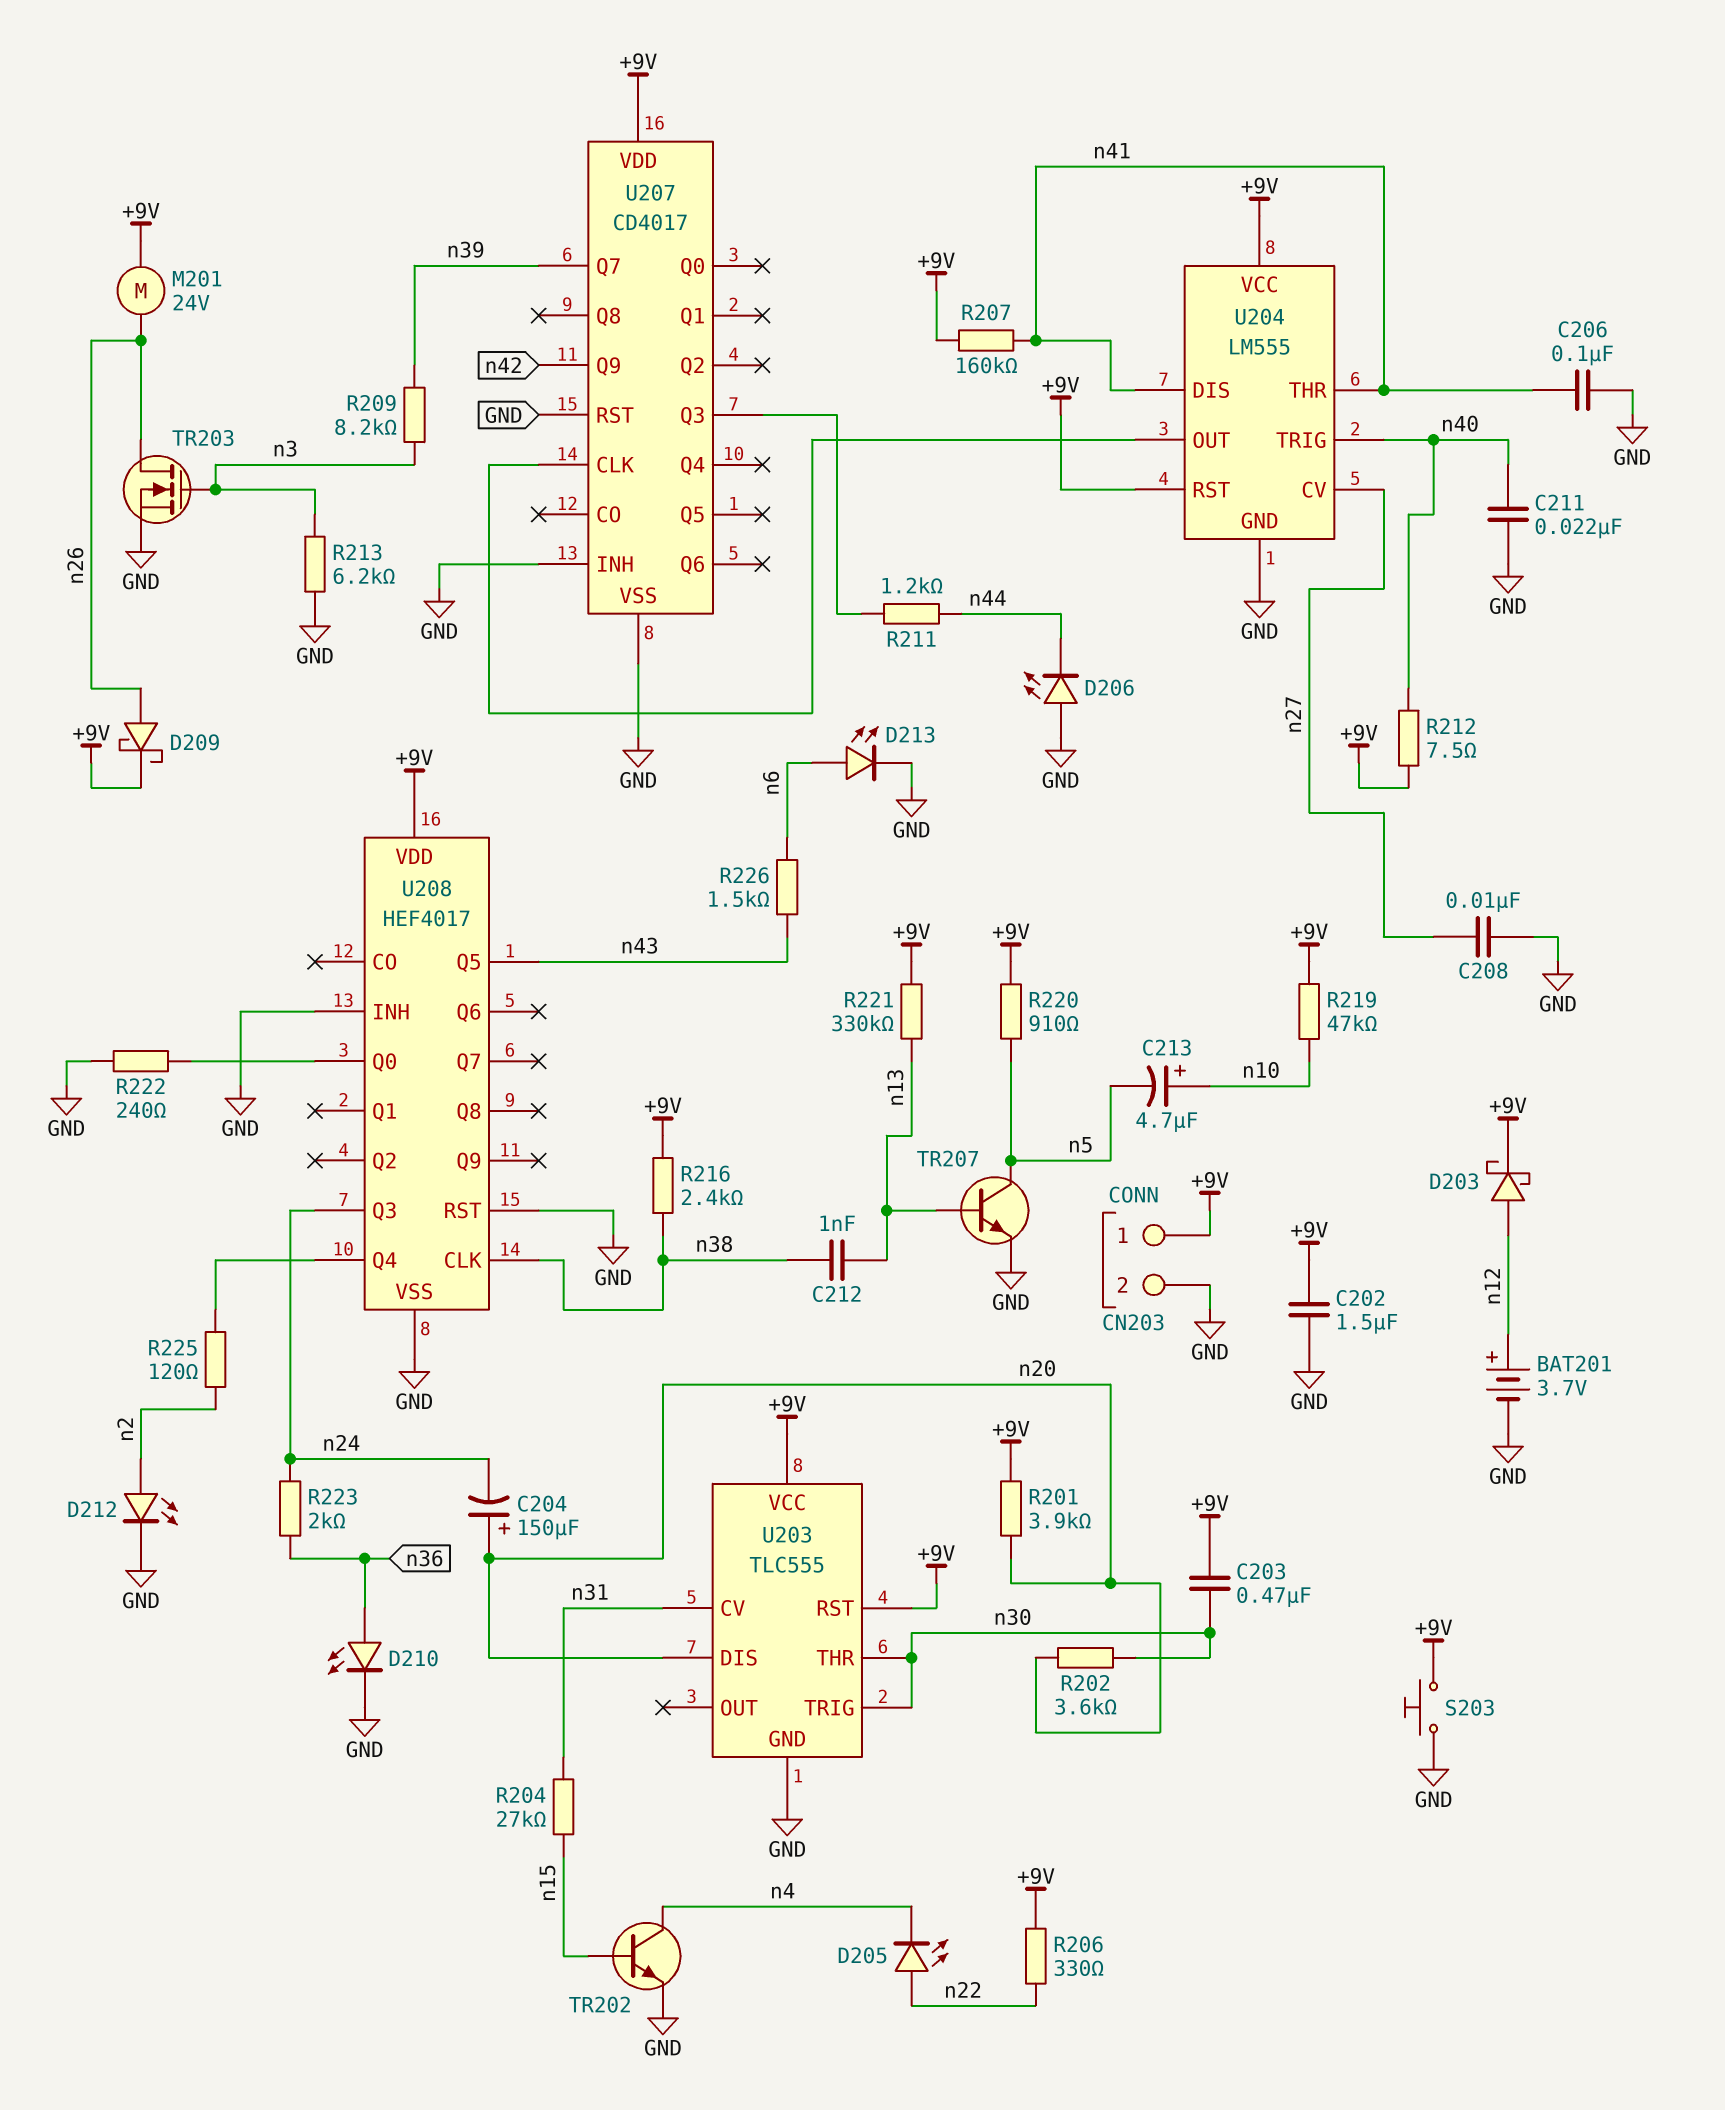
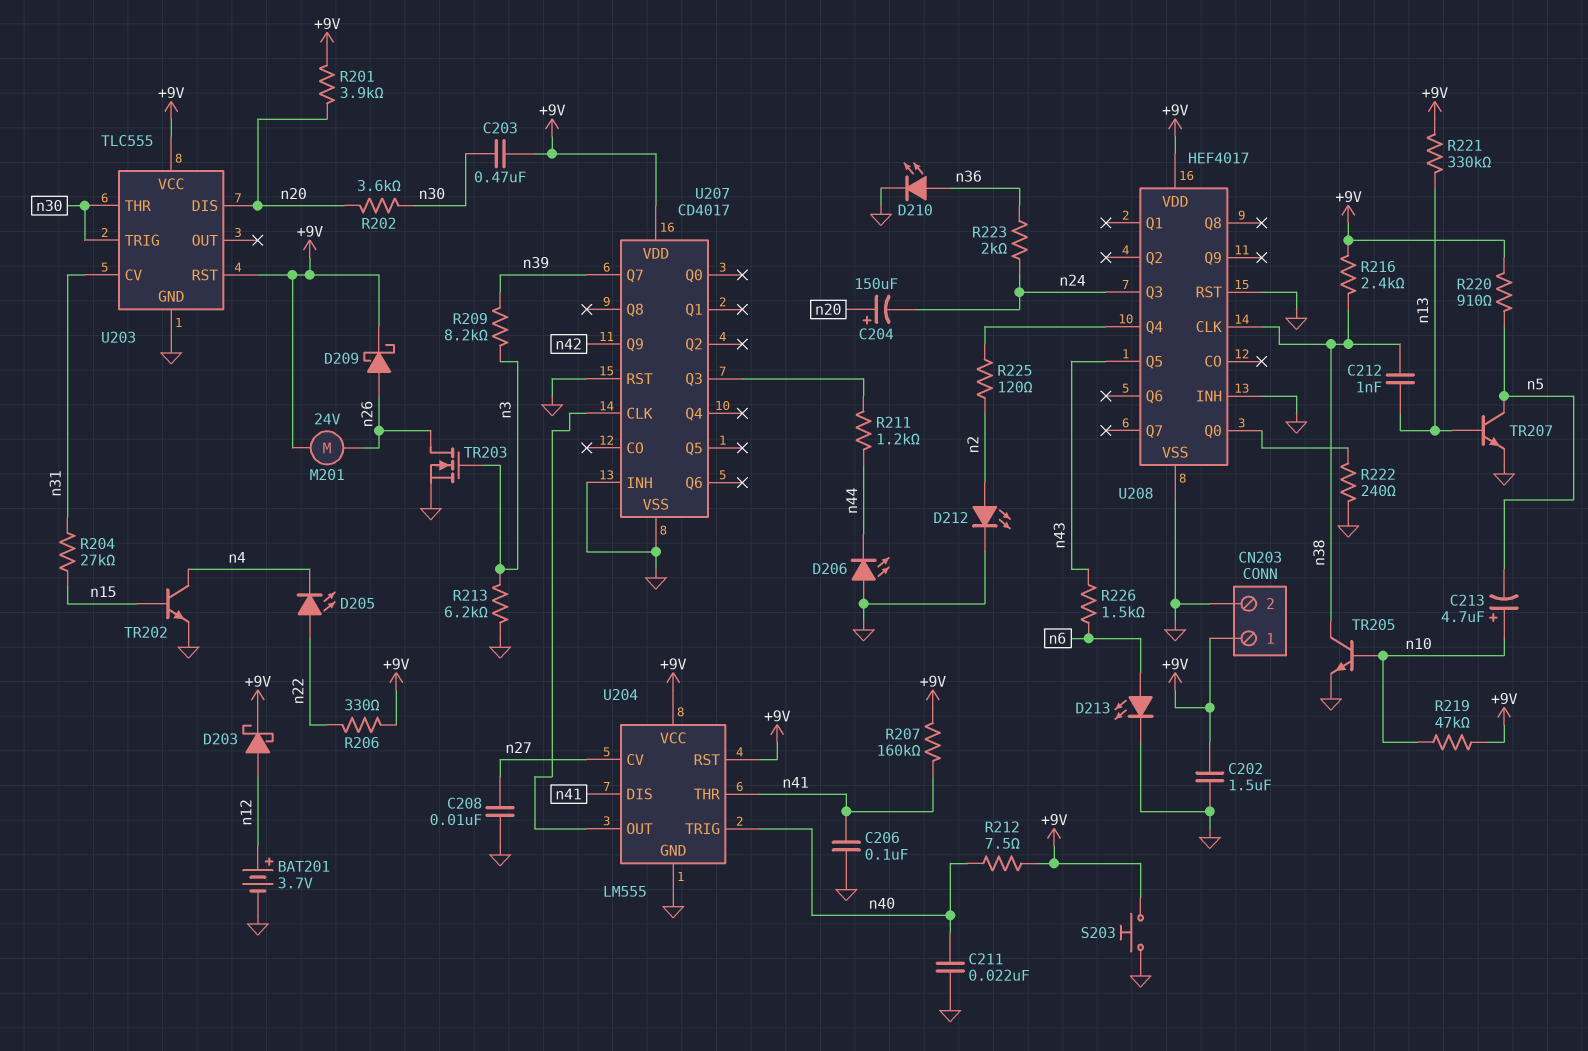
TR205: none -> NPN (B n10, C n38, E GND)

